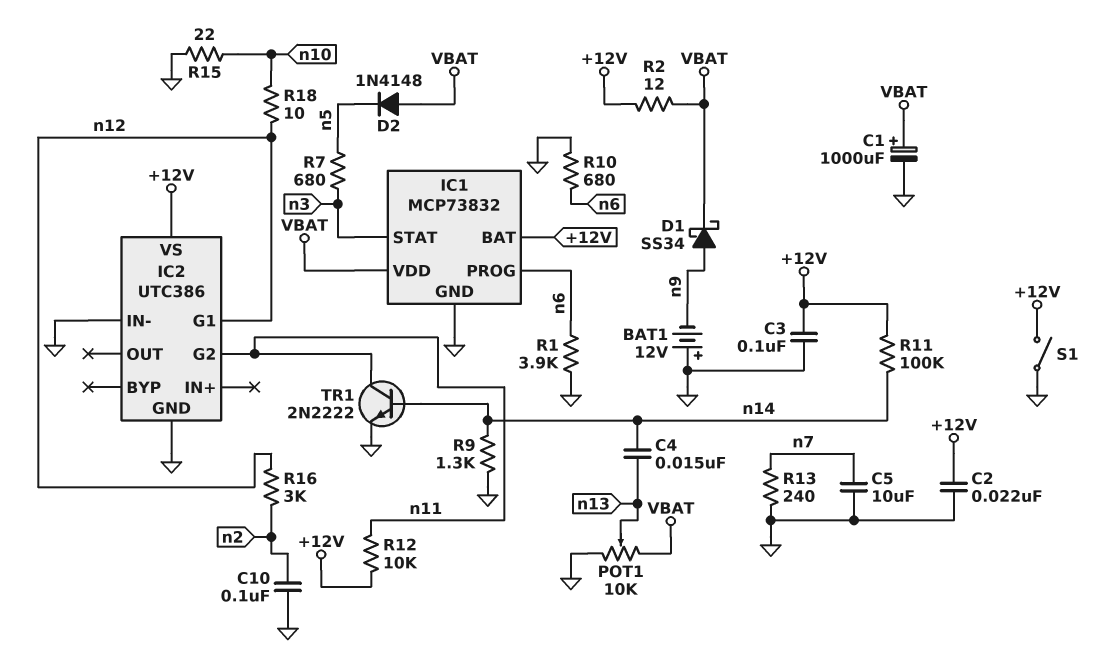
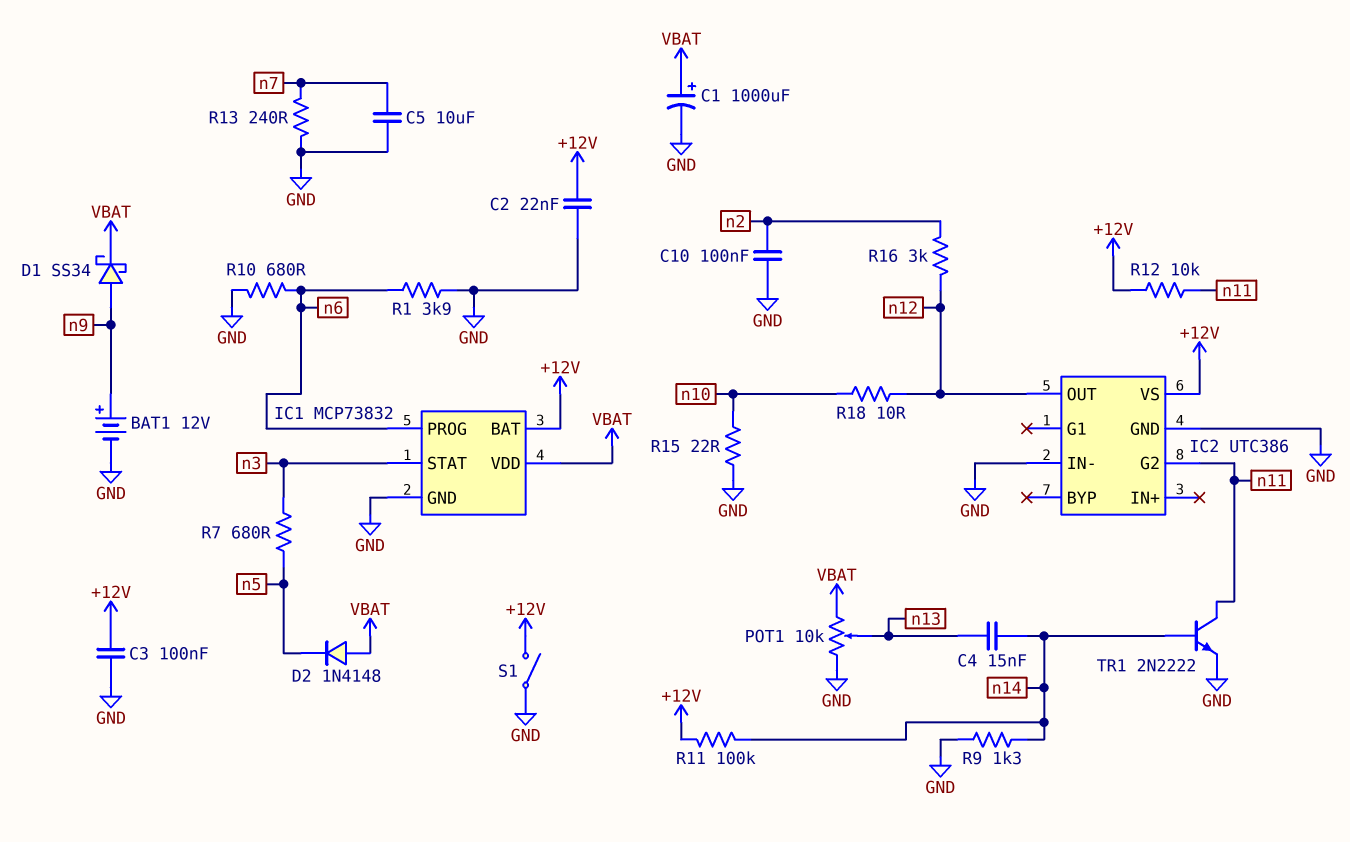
BAT1: 12V (plus GND, minus n9) -> 12V (plus n9, minus GND)
IC2 pin G1: n12 -> none
IC2 pin OUT: none -> n12
R2: 12 (+12V, VBAT) -> none

